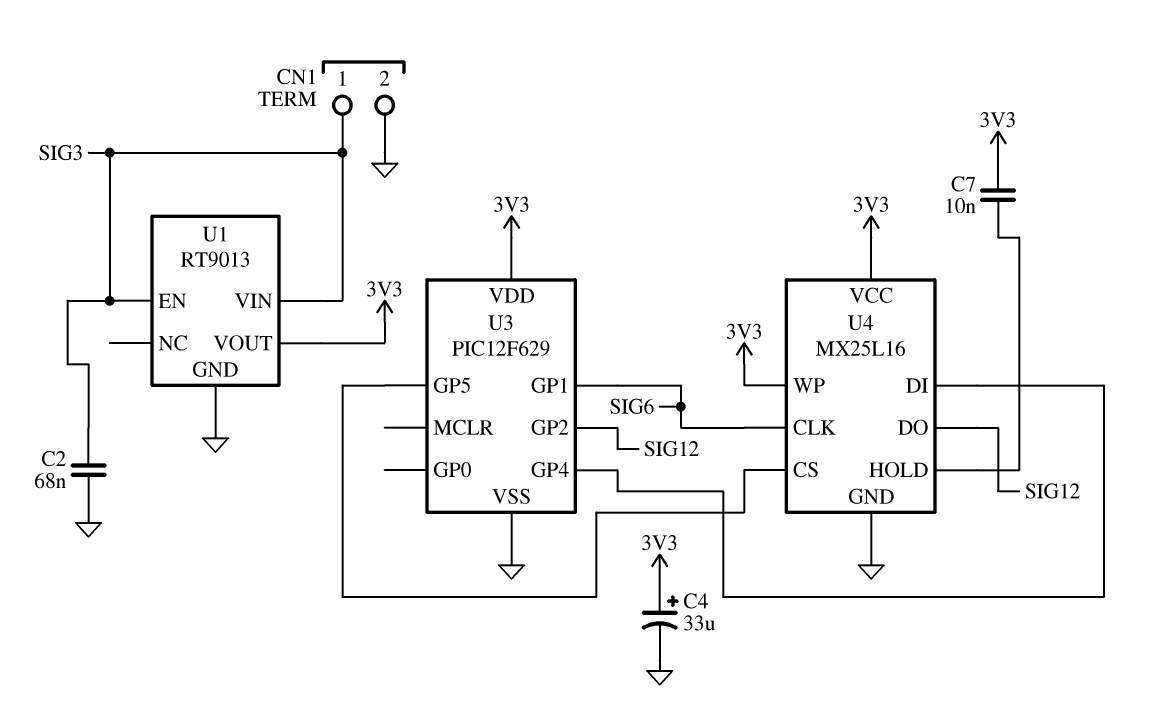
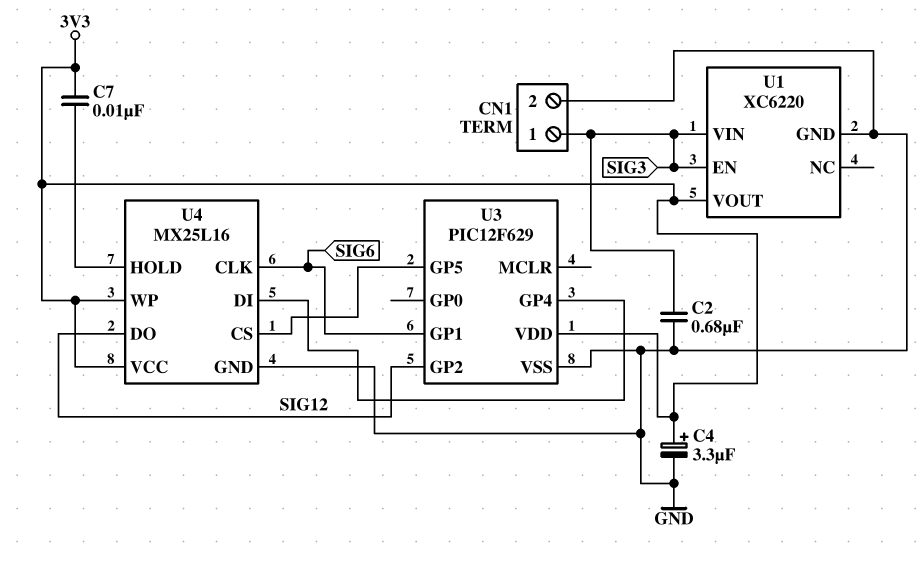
C2: 68nF (GND, SIG3) -> 680nF (GND, SIG3)
C4: 33uF (plus 3V3, minus GND) -> 3.3uF (plus 3V3, minus GND)
U1: RT9013 -> XC6220

